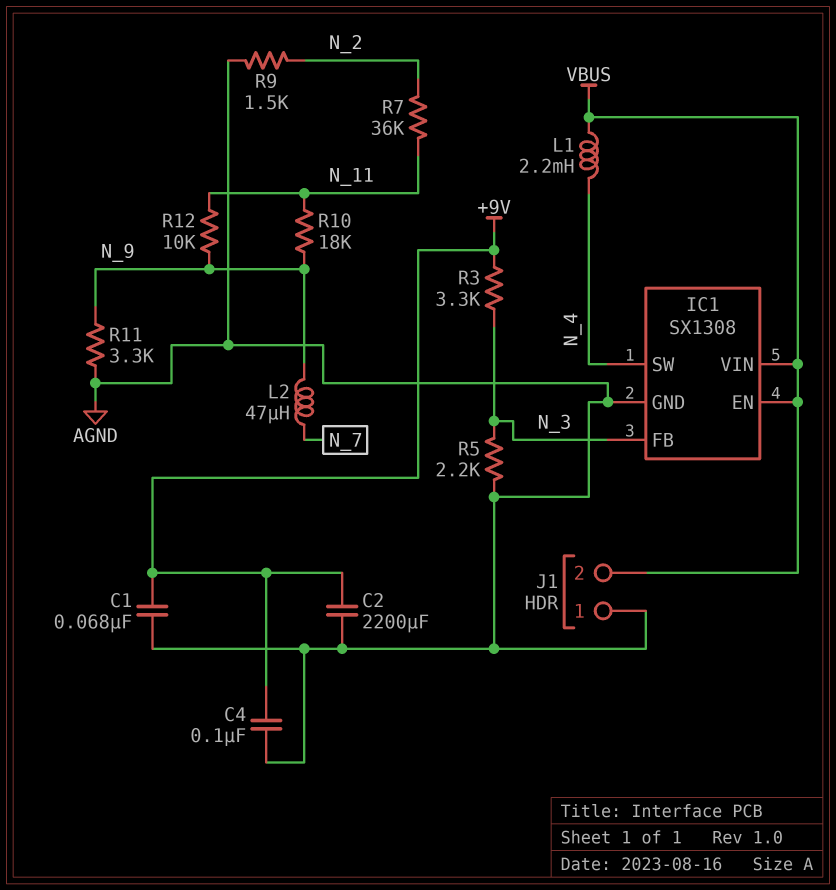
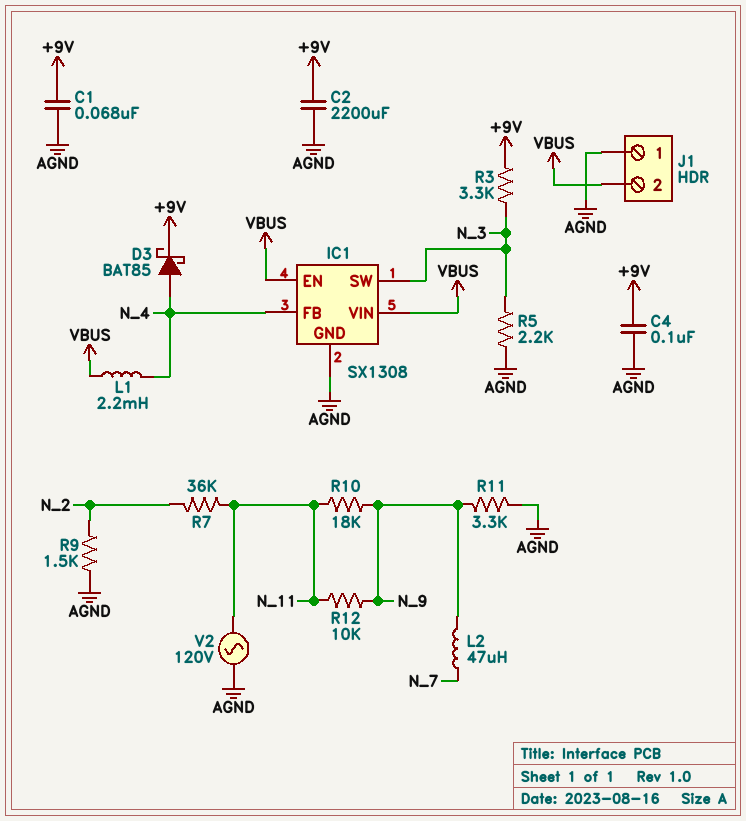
D3: none -> schottky BAT85 (A N_4, K +9V)
IC1 pin FB: N_3 -> N_4
IC1 pin SW: N_4 -> N_3
V2: none -> AC 120V (AGND, N_11)

